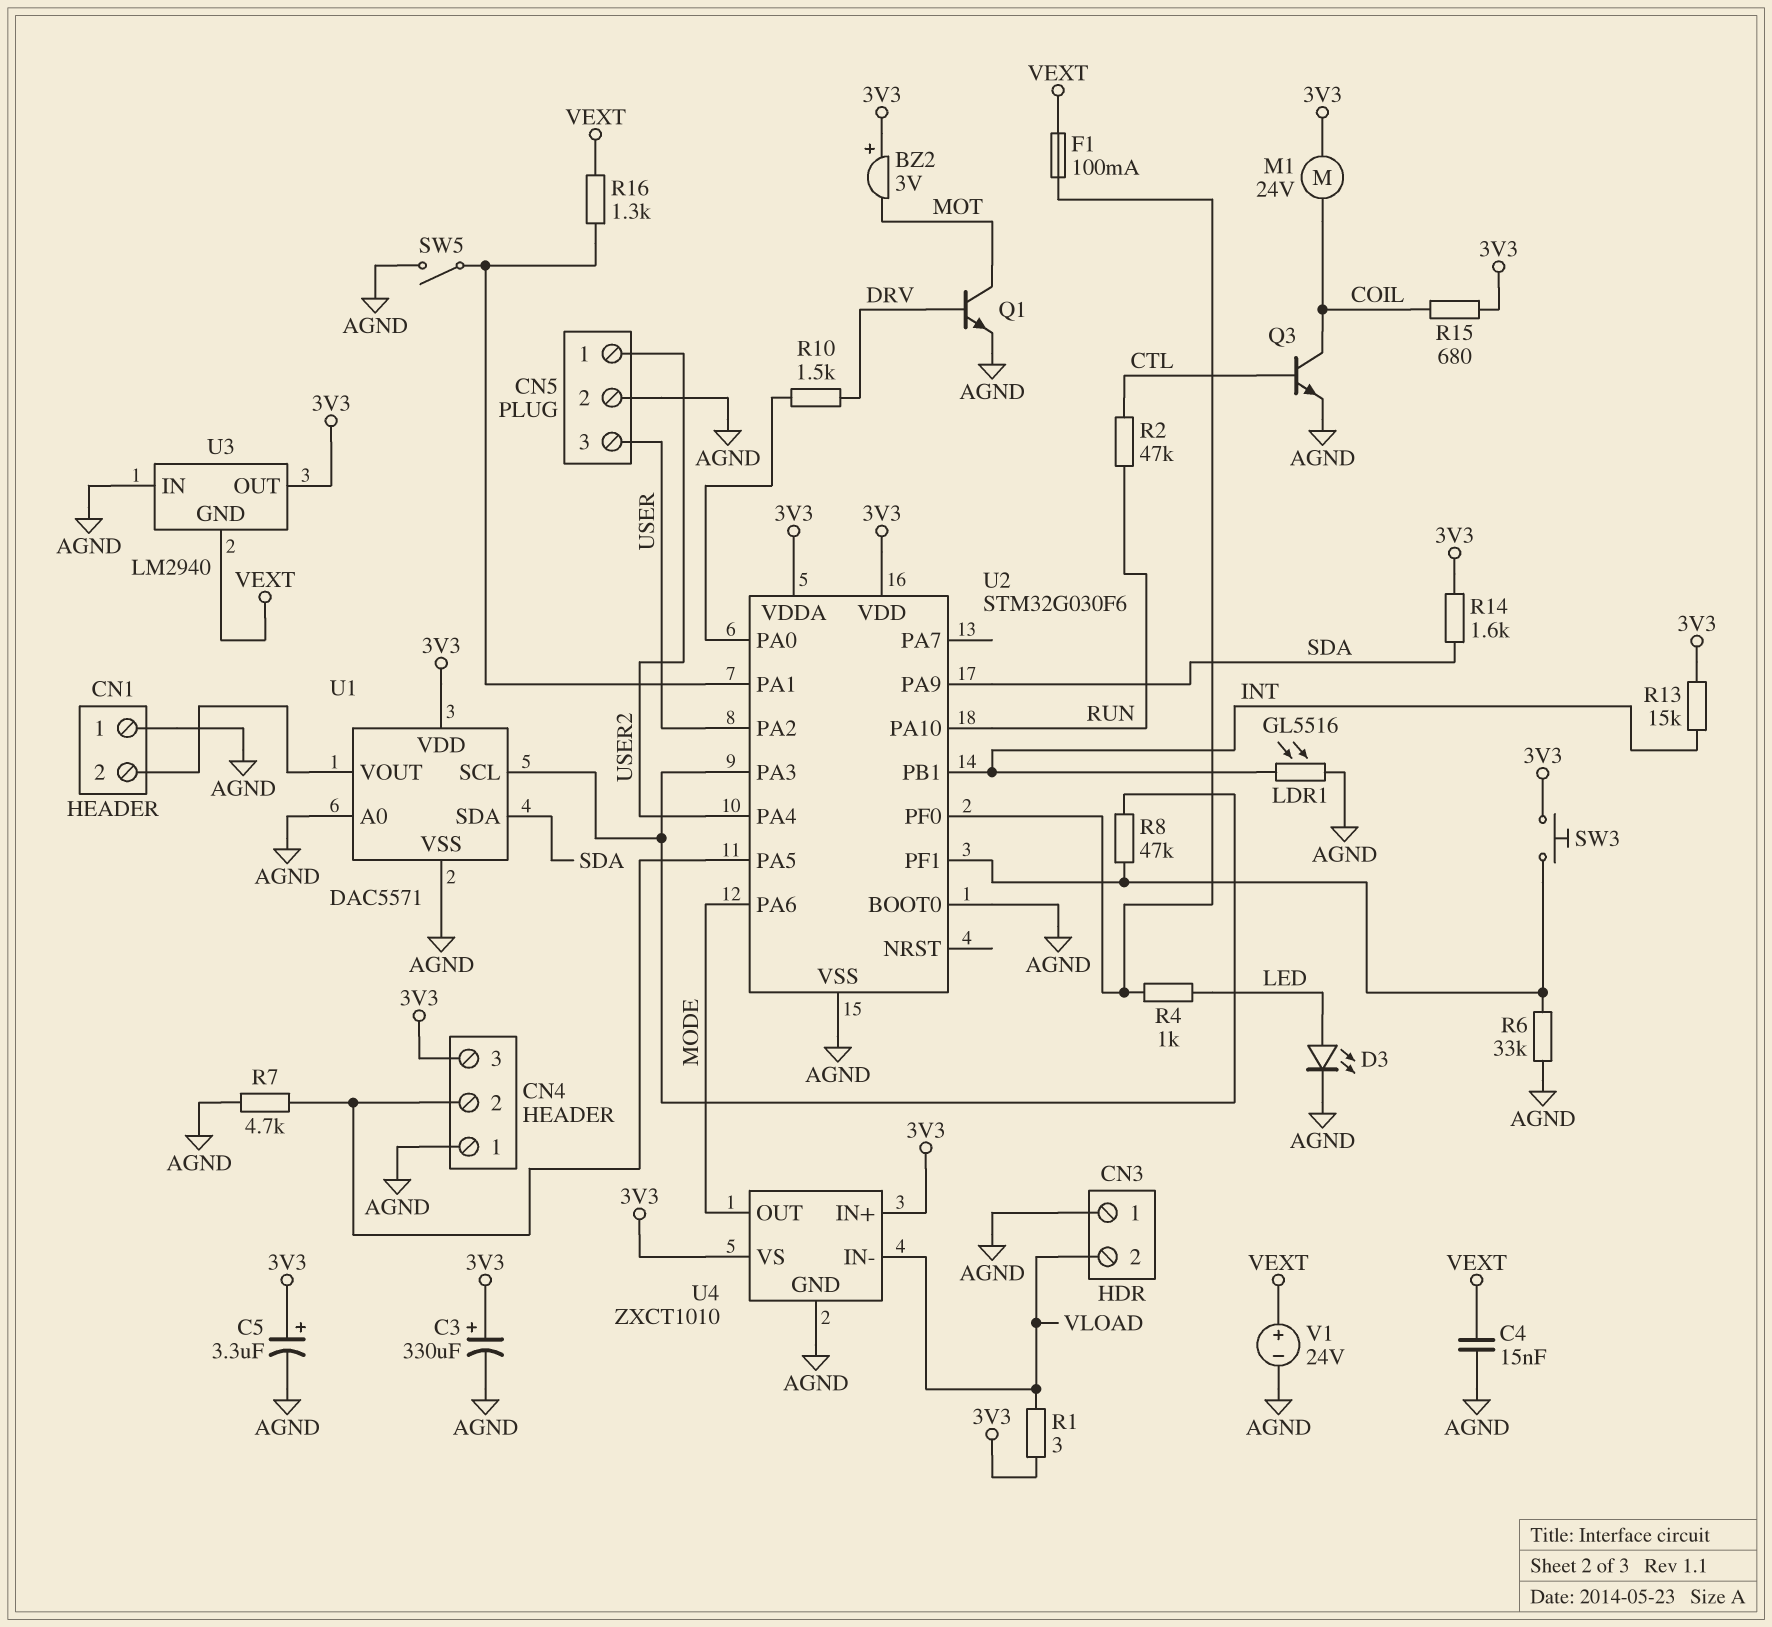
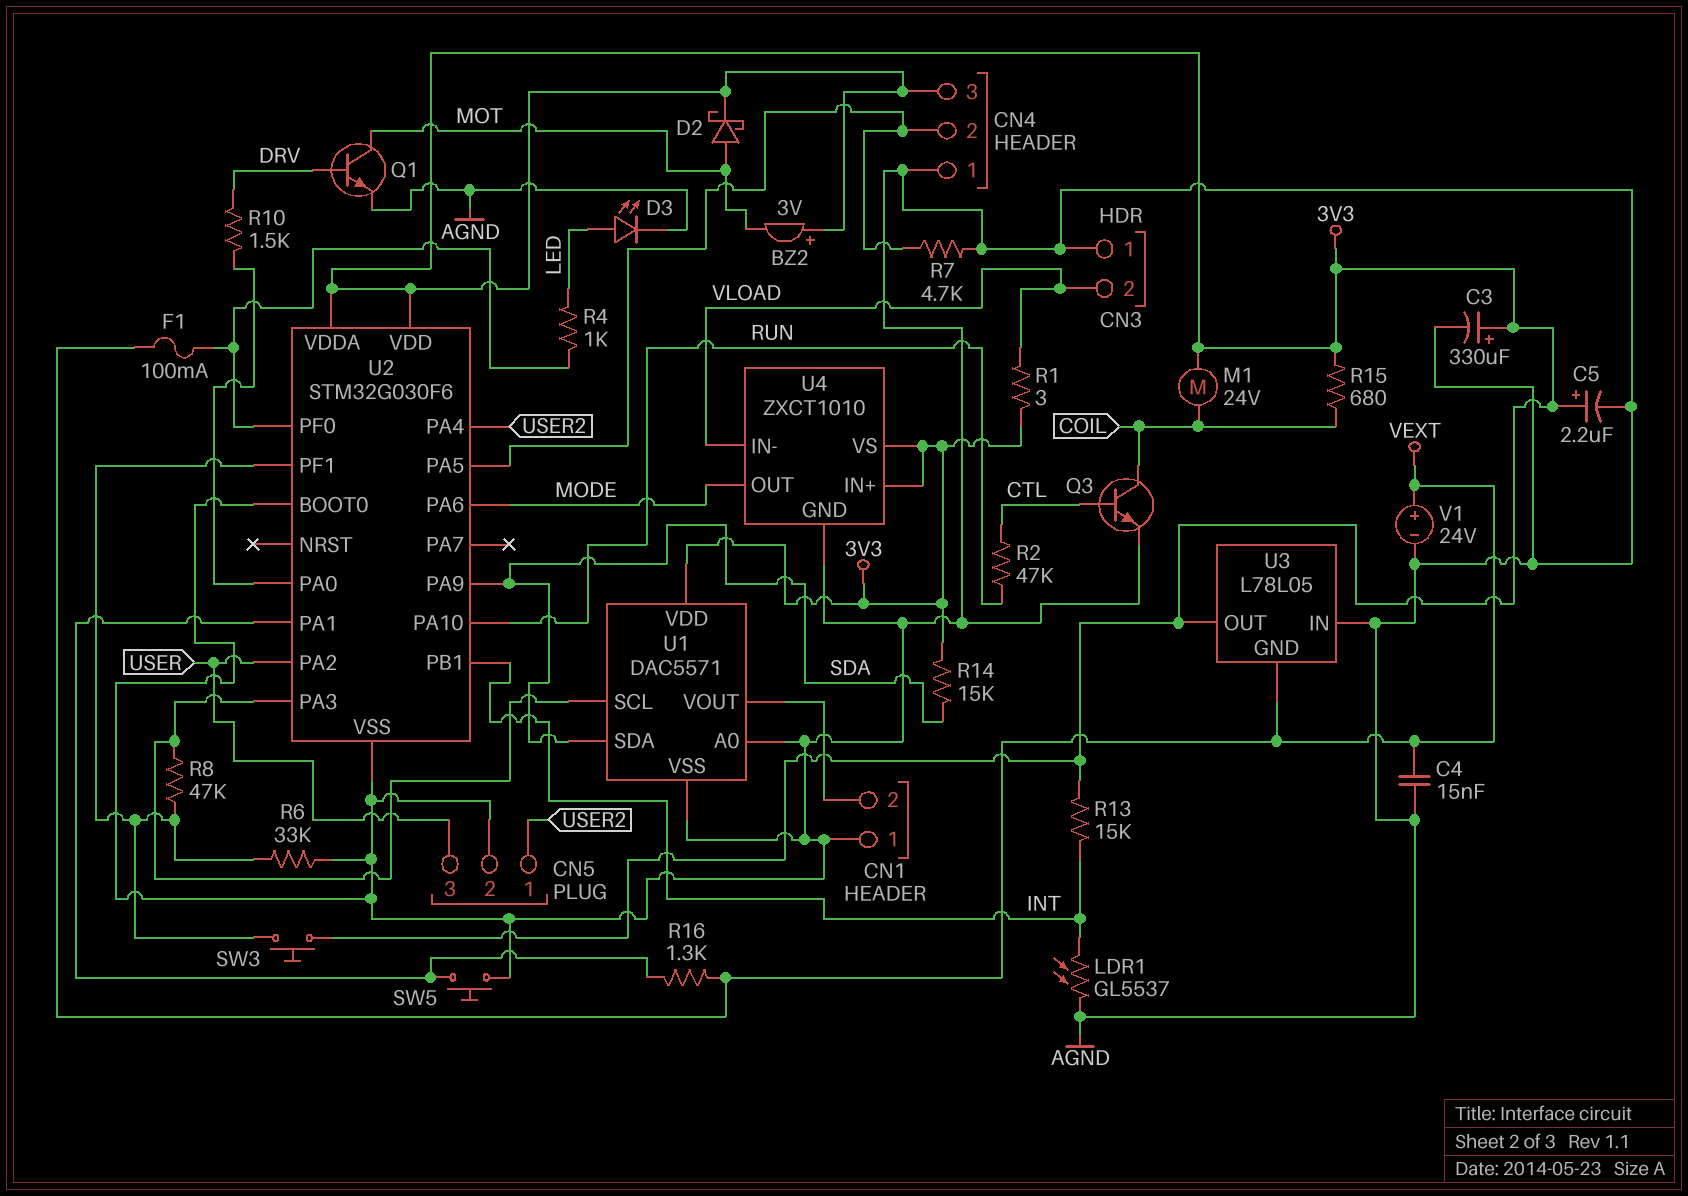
C5: 3.3uF (plus 3V3, minus AGND) -> 2.2uF (plus 3V3, minus AGND)
D2: none -> schottky (A MOT, K 3V3)
LDR1: GL5516 (AGND, INT) -> GL5537 (AGND, INT)
R14: 1.6k (3V3, SDA) -> 15k (3V3, SDA)
SW5: switch (AGND, U2/PA1) -> button (AGND, U2/PA1)
U3: LM2940 -> L78L05

